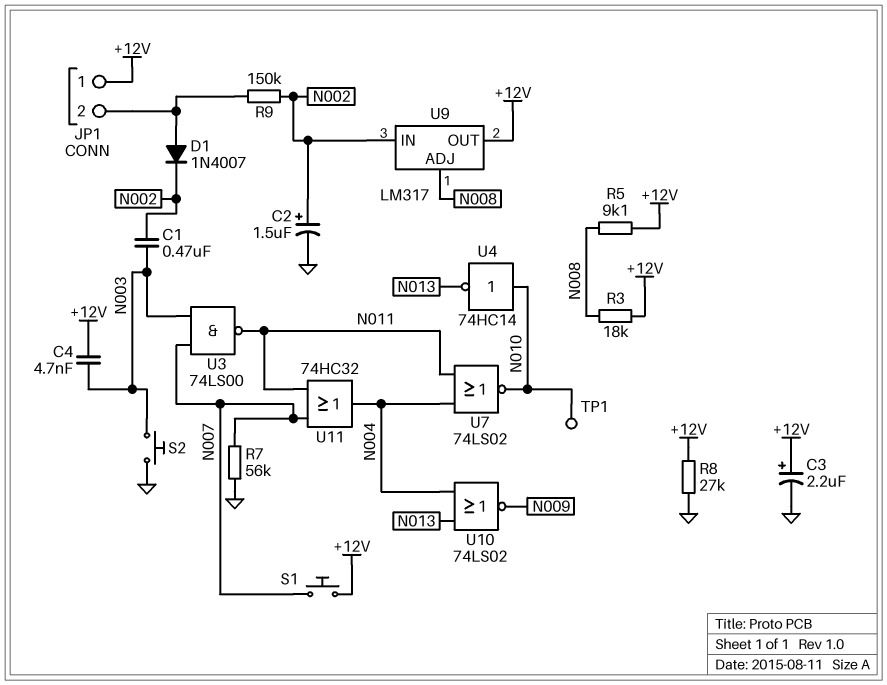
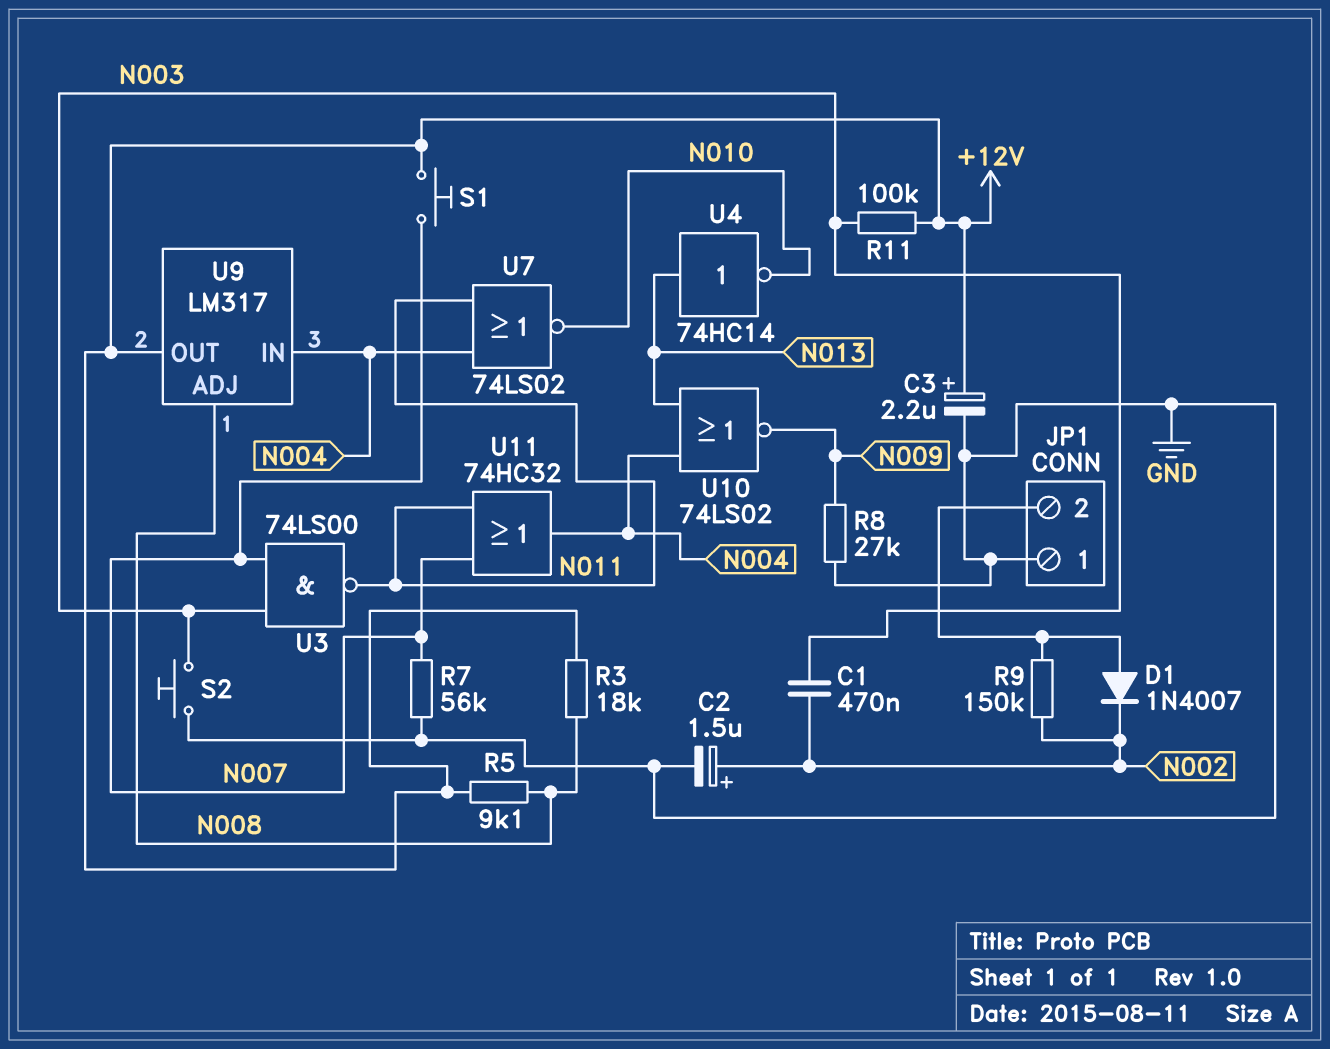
C4: 4.7nF (+12V, N003) -> none
JP1 pin 1: +12V -> GND
R8: 27k (+12V, GND) -> 27k (GND, N009)
R11: none -> 100k (+12V, N003)
TP1: test point (N010) -> none
U4: NOT 74HC14 (in N010, out N013) -> NOT 74HC14 (in N013, out N010)
U9 pin IN: N002 -> N004

